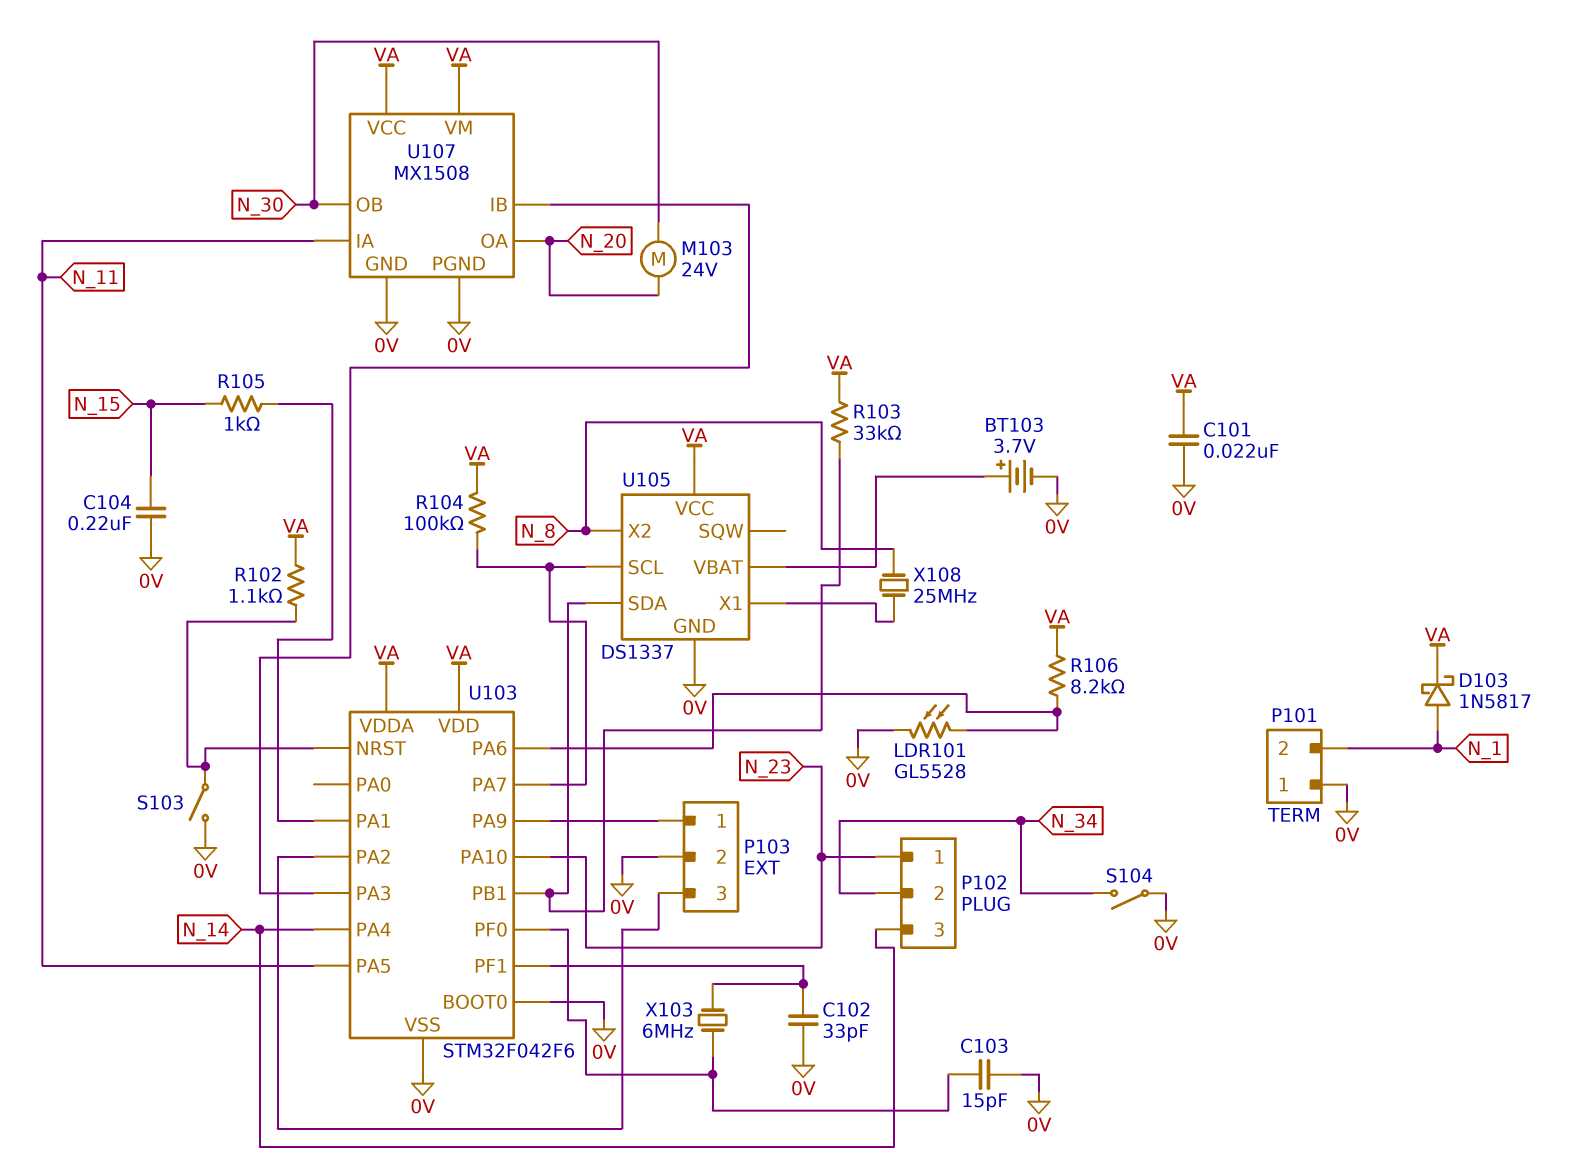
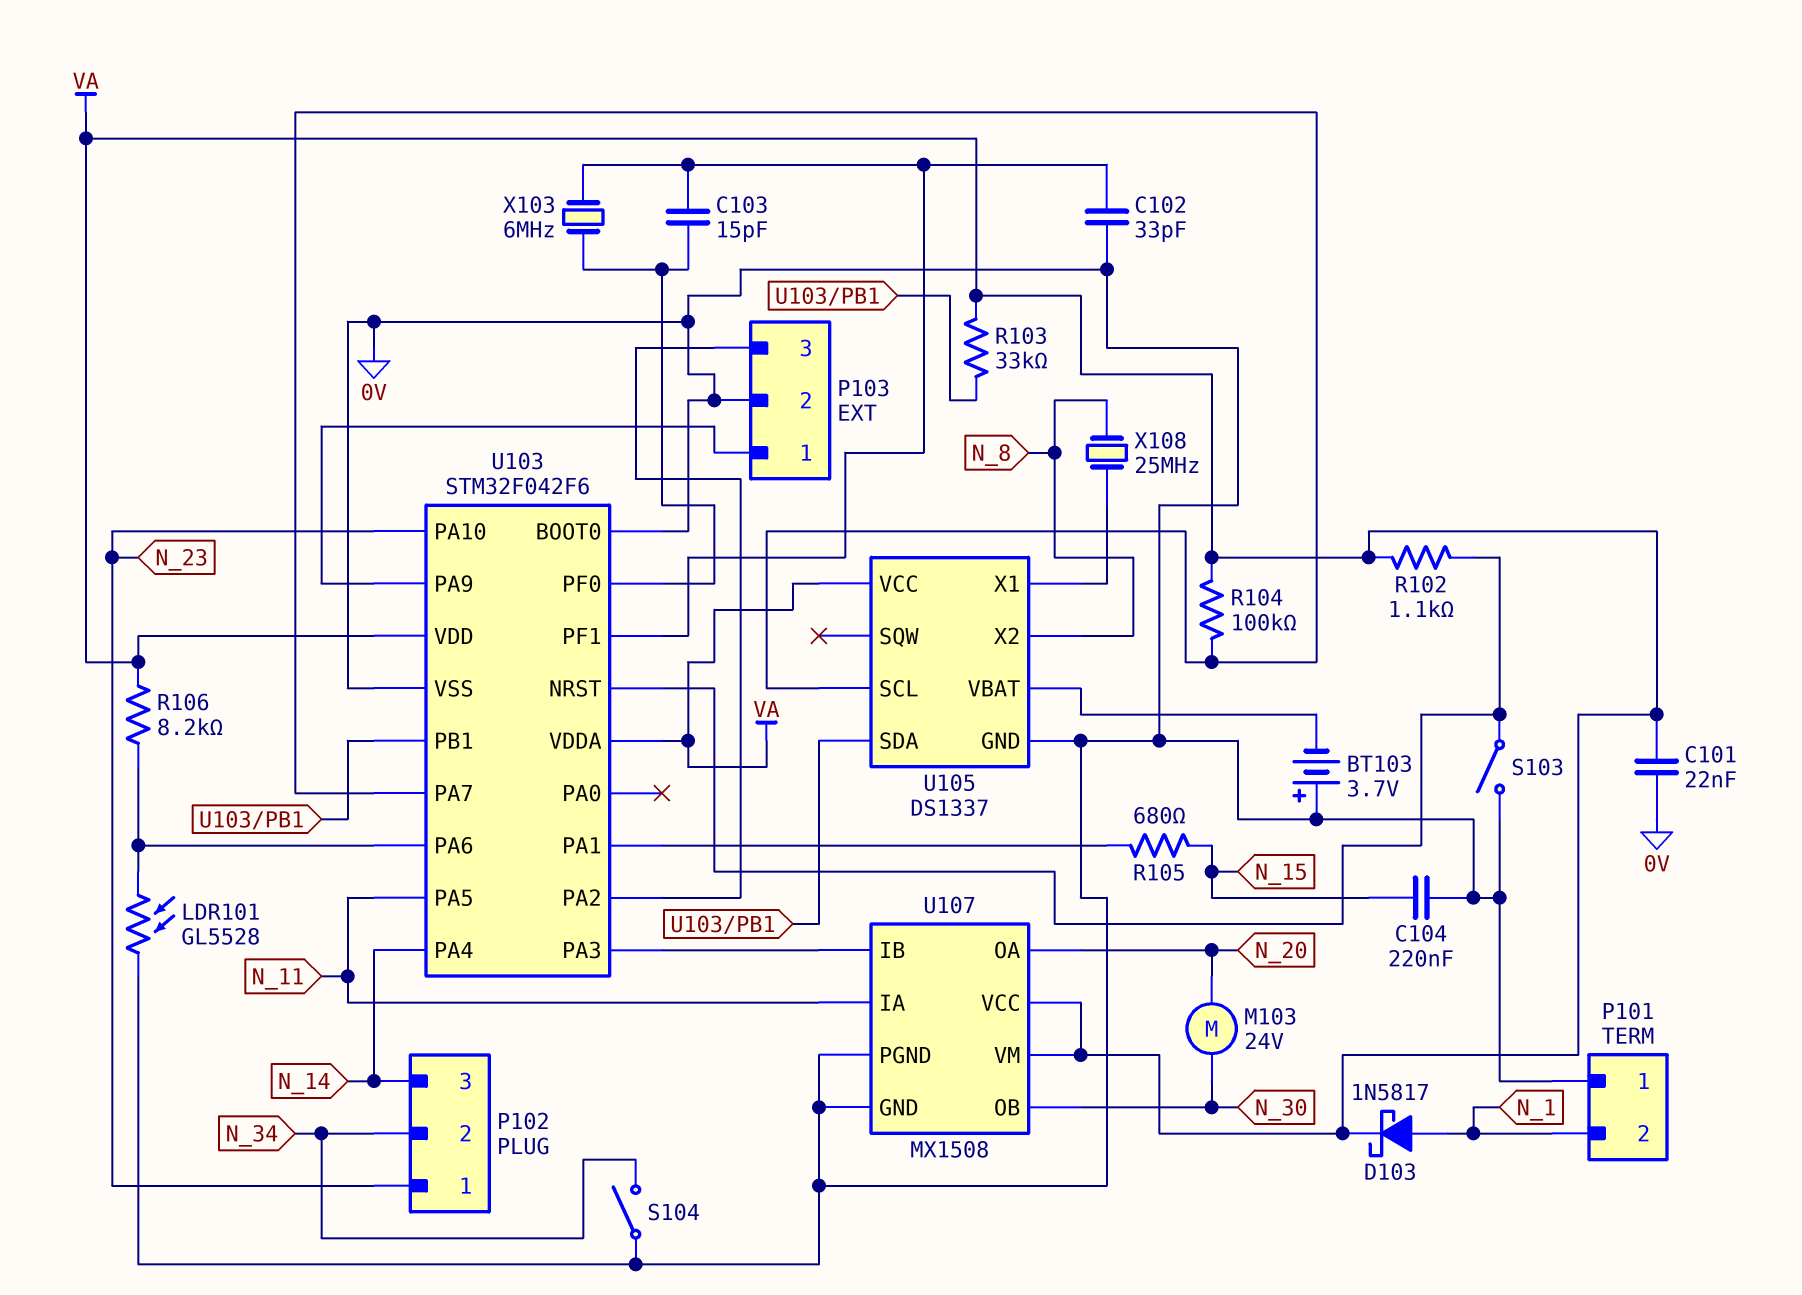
BT103: 3.7V (plus U105/VBAT, minus 0V) -> 3.7V (plus 0V, minus U105/VBAT)
C103: 15pF (0V, U103/PF0) -> 15pF (U103/PF0, U103/PF1)
R105: 1k (N_15, U103/PA1) -> 680 (N_15, U103/PA1)

